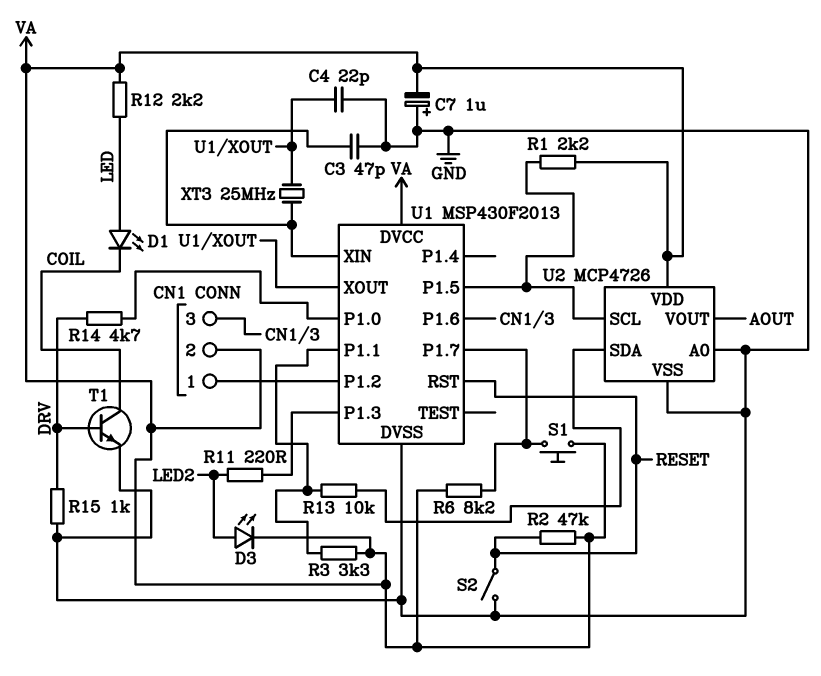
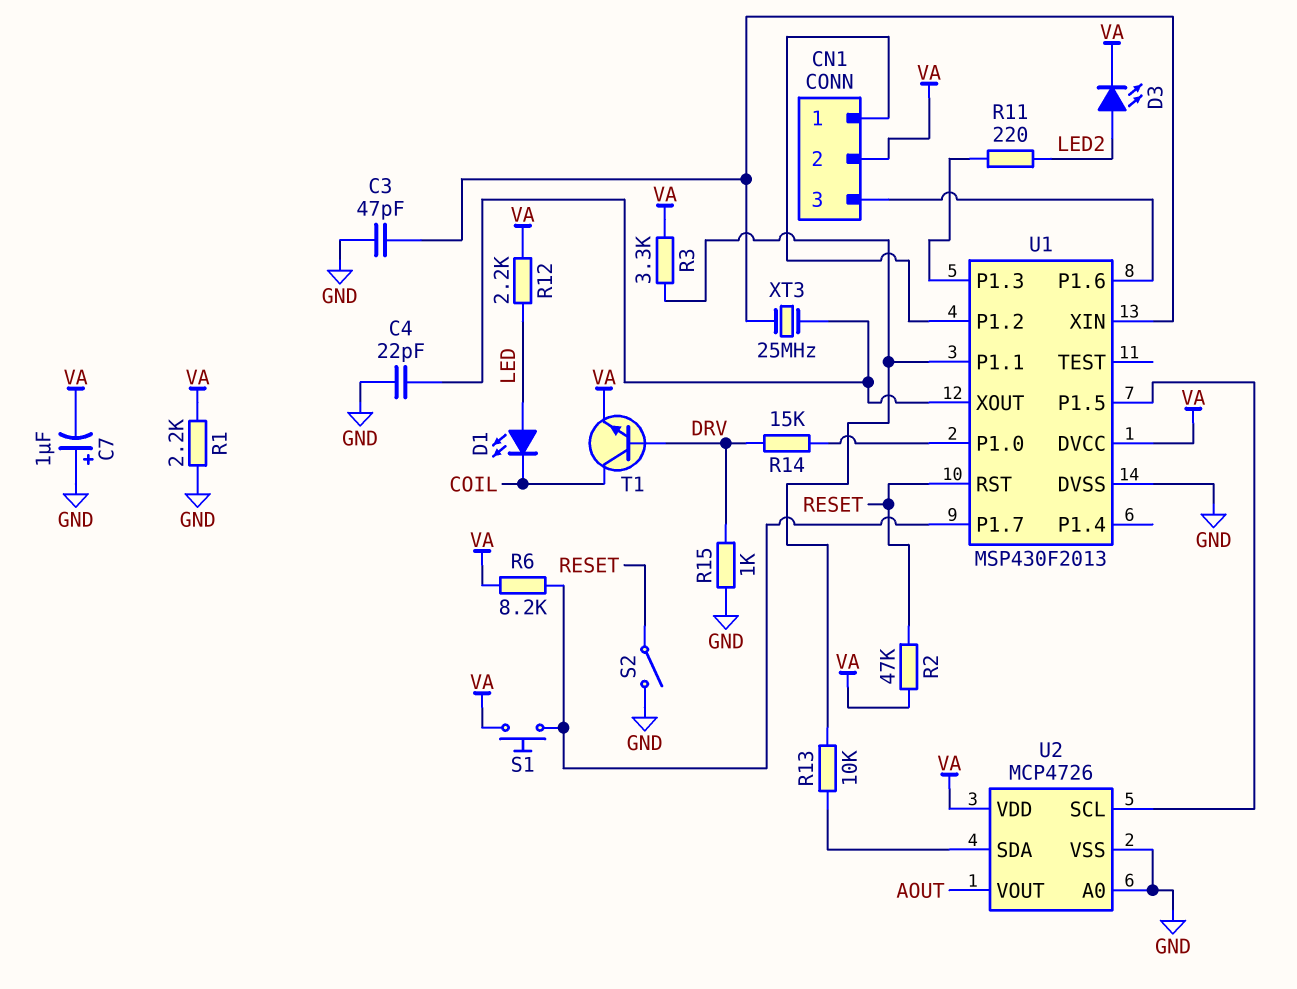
R1: 2.2k (U1/P1.5, VA) -> 2.2k (GND, VA)
R14: 4.7k (DRV, U1/P1.0) -> 15k (DRV, U1/P1.0)
T1: NPN (B DRV, C COIL, E GND) -> NPN (B DRV, C COIL, E VA)

